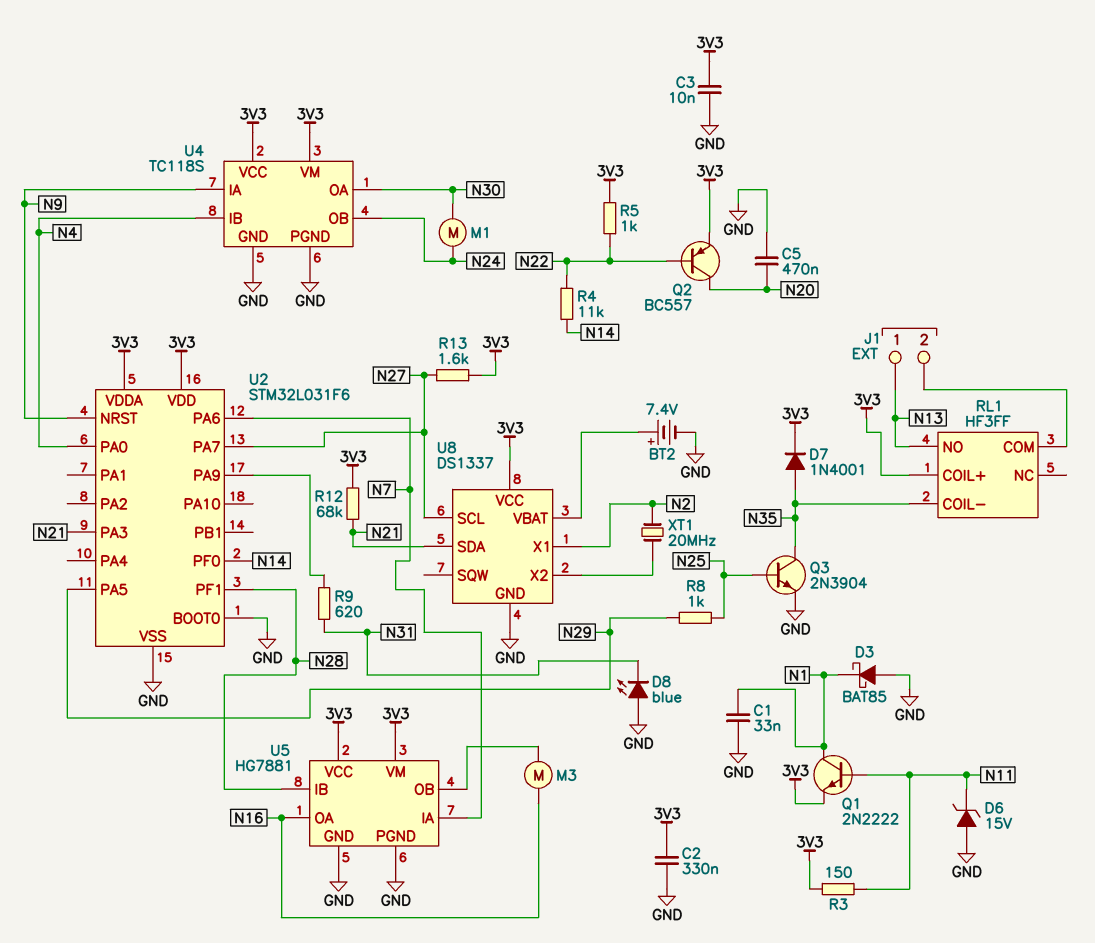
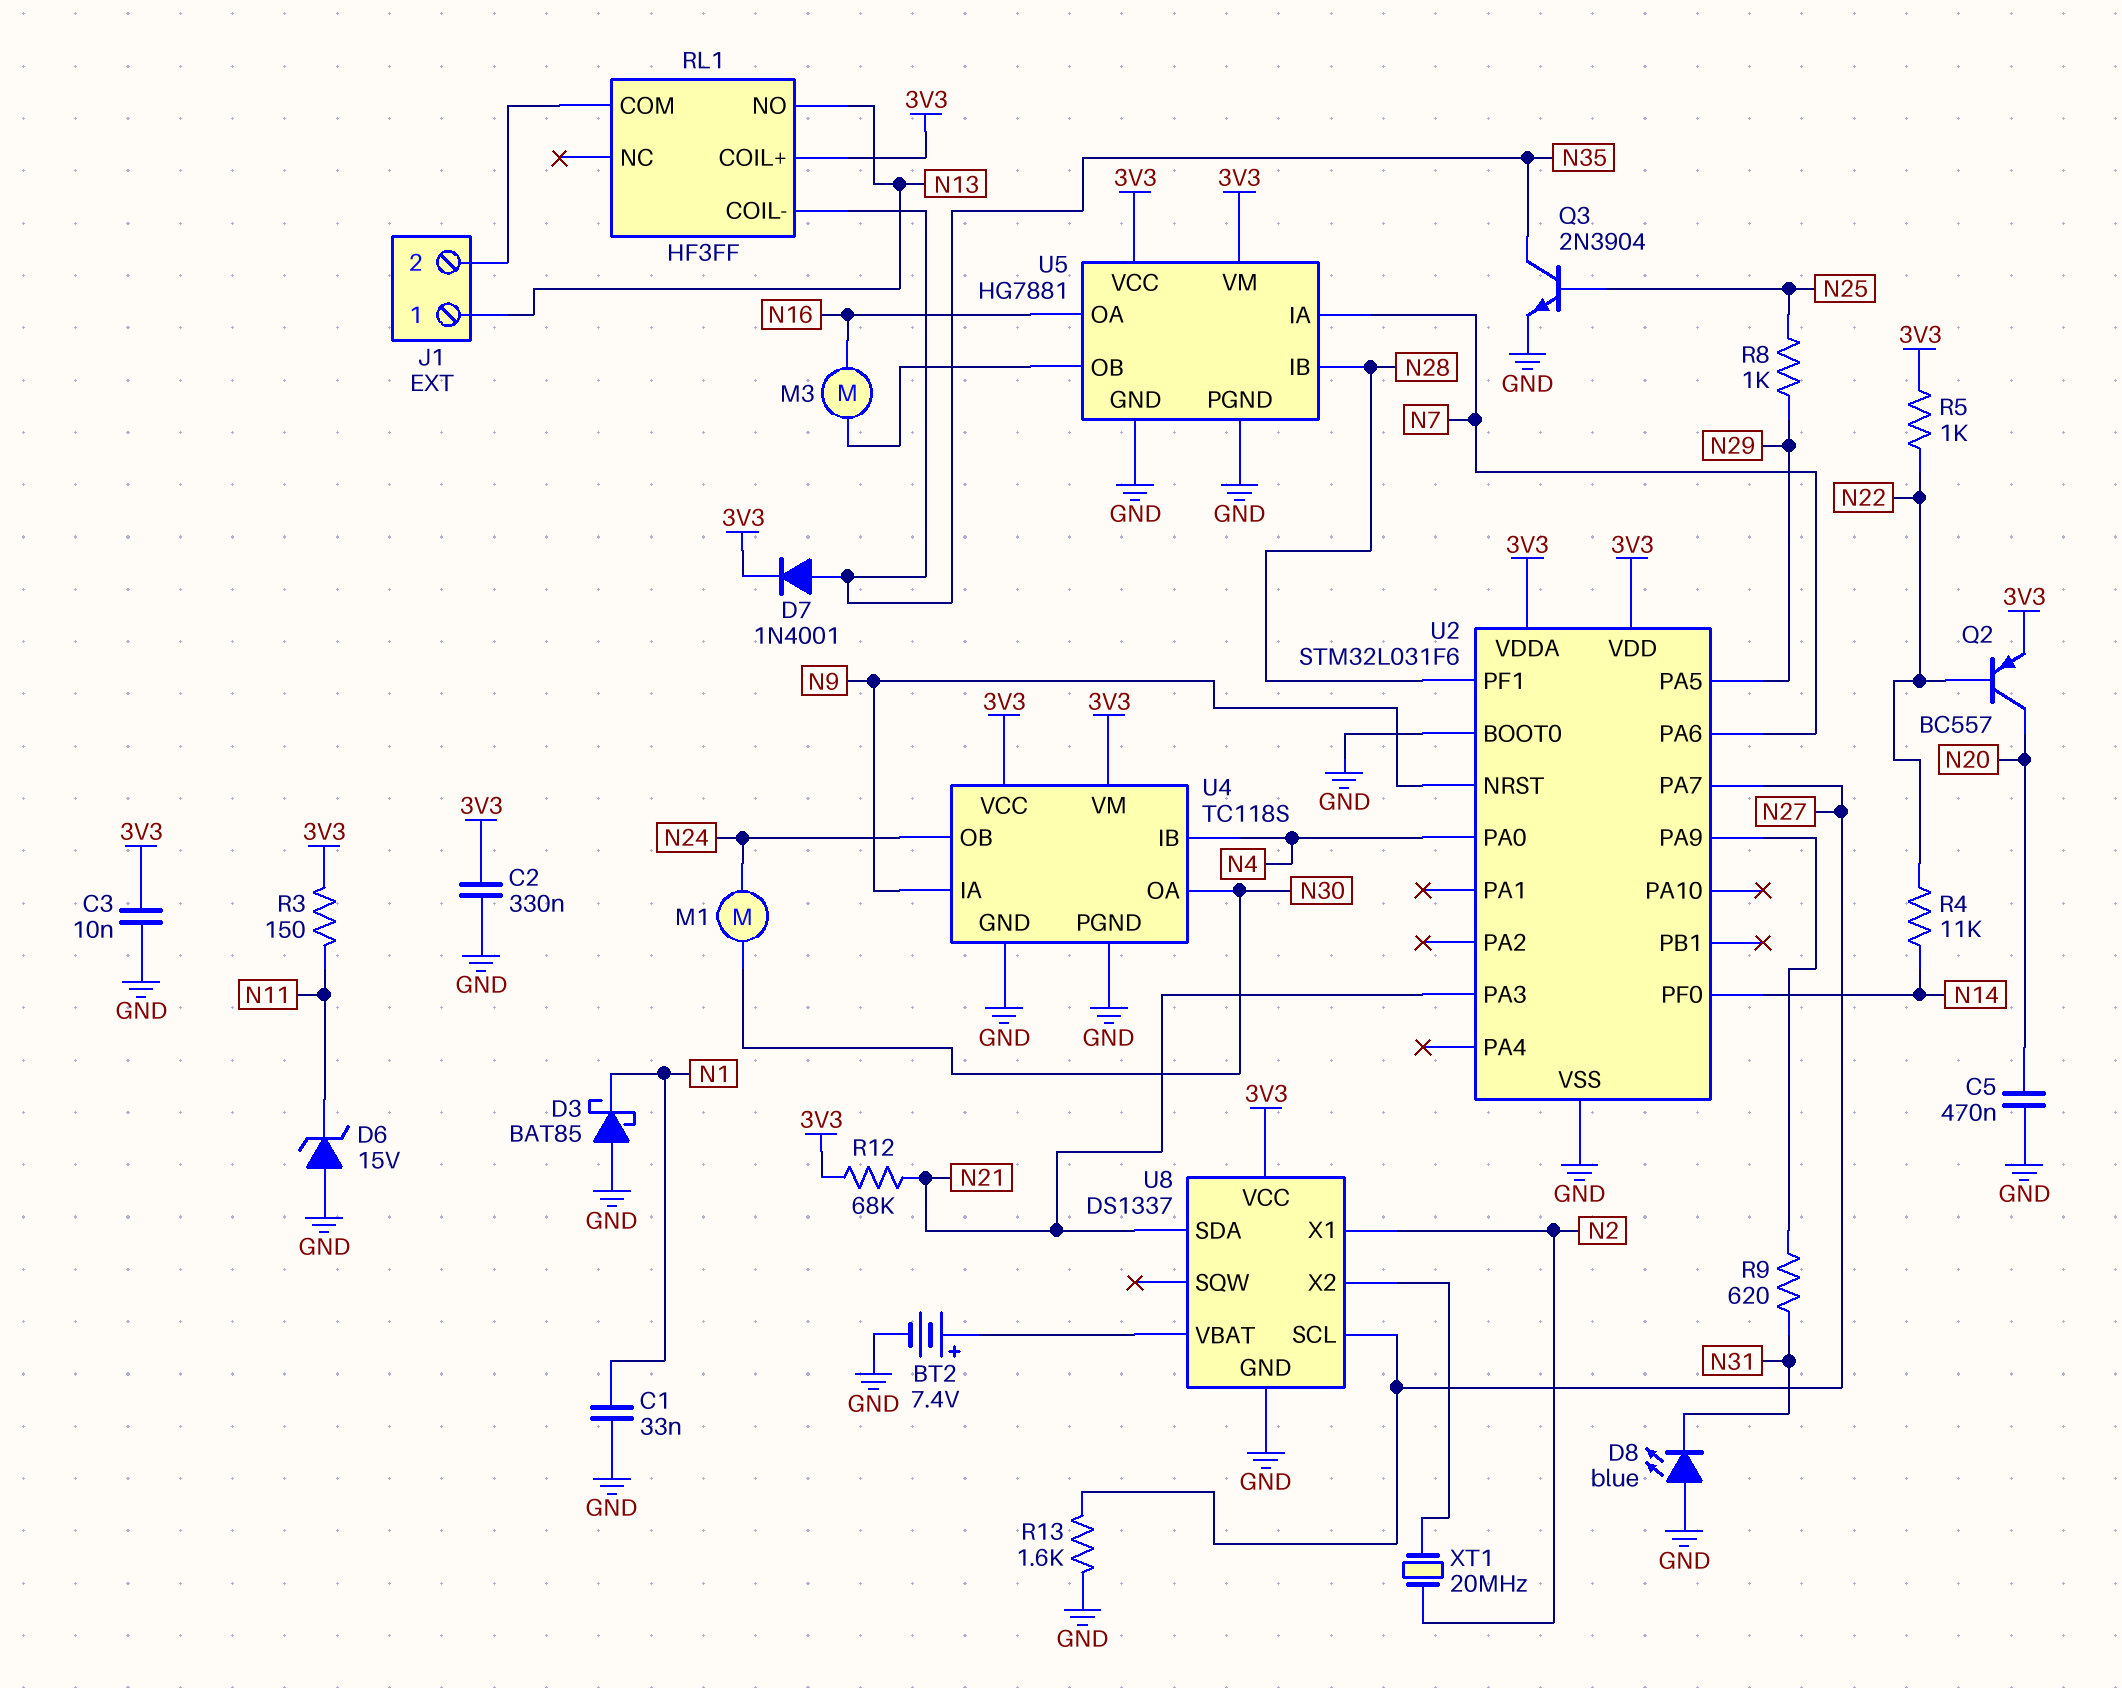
Q1: NPN 2N2222 (B N11, C N1, E 3V3) -> none
R13: 1.6k (3V3, N27) -> 1.6k (GND, N27)

